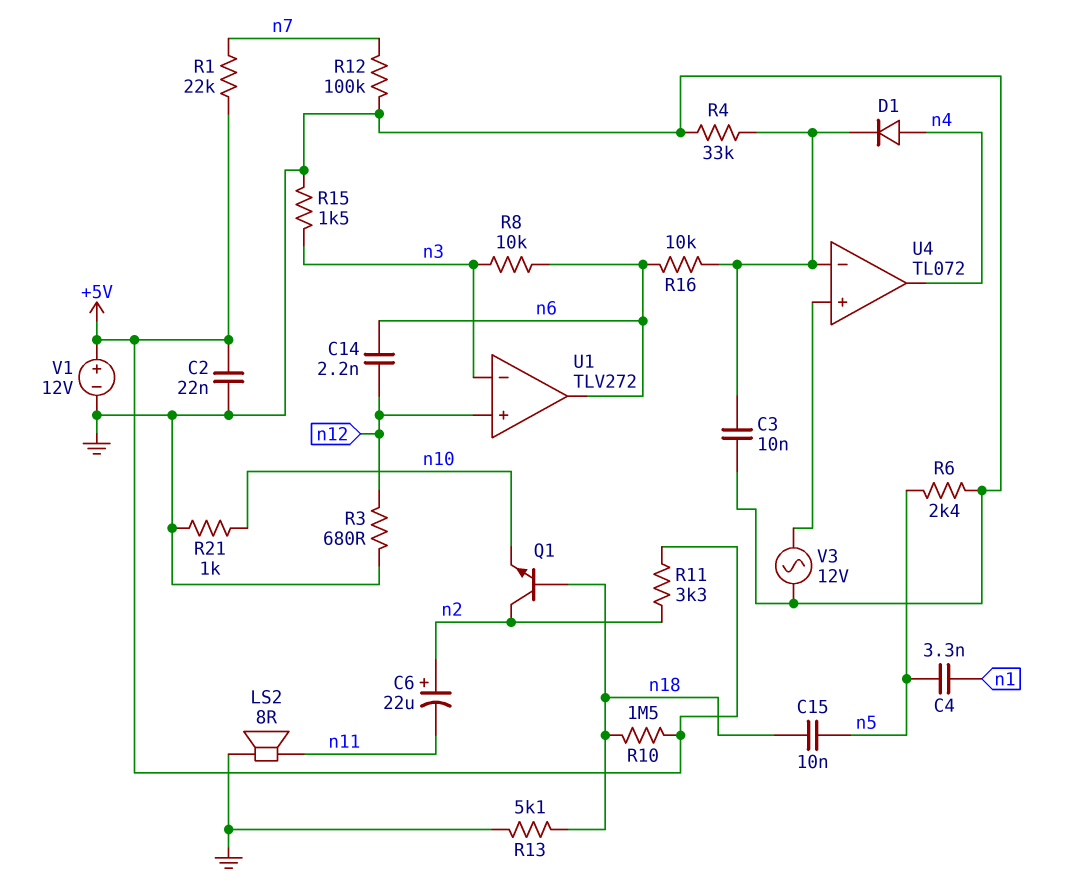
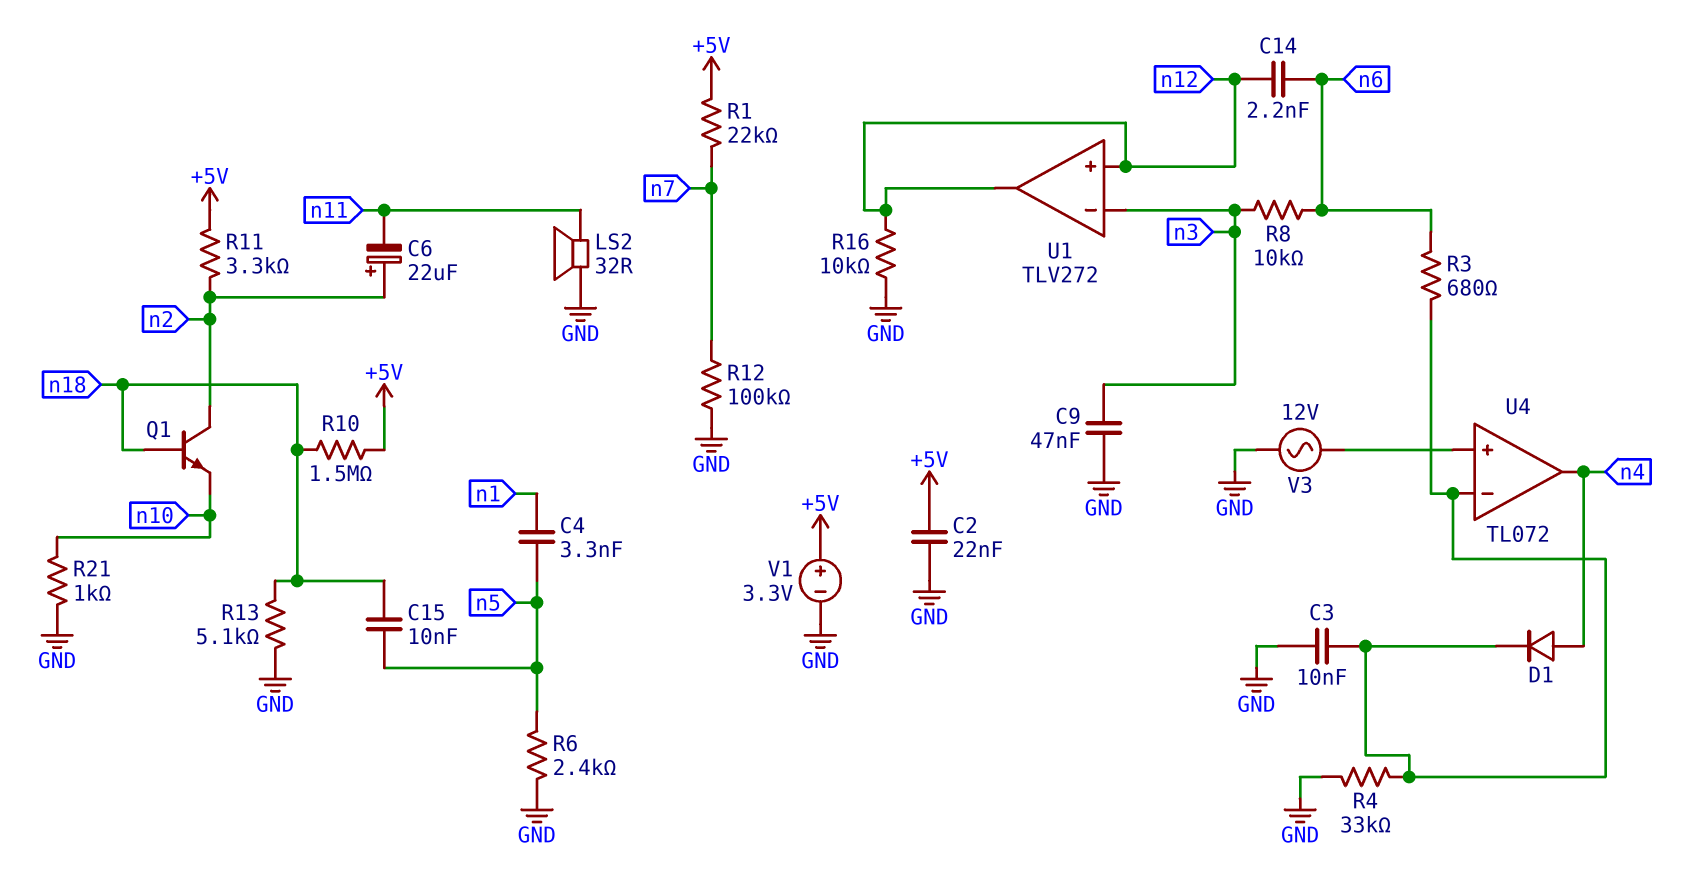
C9: none -> 47nF (GND, n3)
LS2: speaker 8R (GND, n11) -> speaker 32R (GND, n11)
R3: 680 (GND, n12) -> 680 (U4/in-, n6)
R15: 1.5k (GND, n3) -> none
R16: 10k (U4/in-, n6) -> 10k (GND, n12)
U1 pin out: n6 -> n12
V1: 12V (plus +5V, minus GND) -> 3.3V (plus +5V, minus GND)

